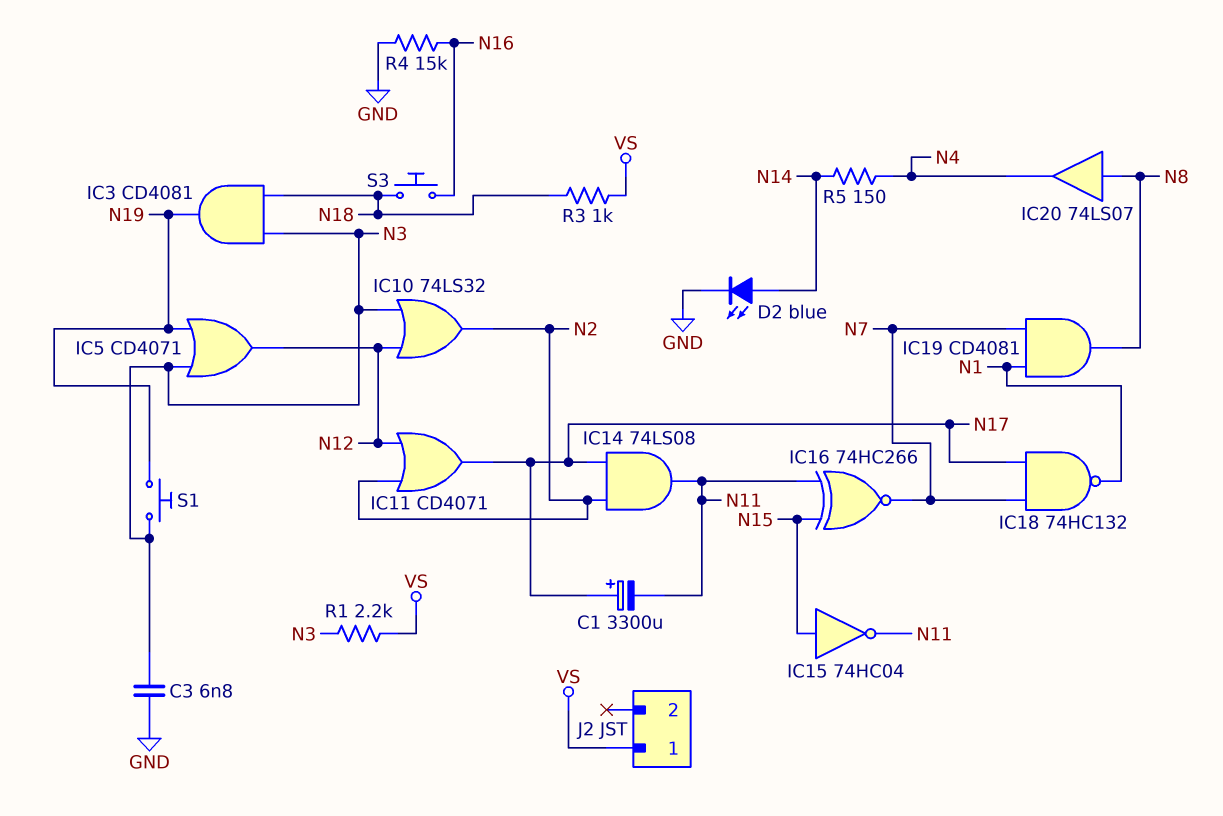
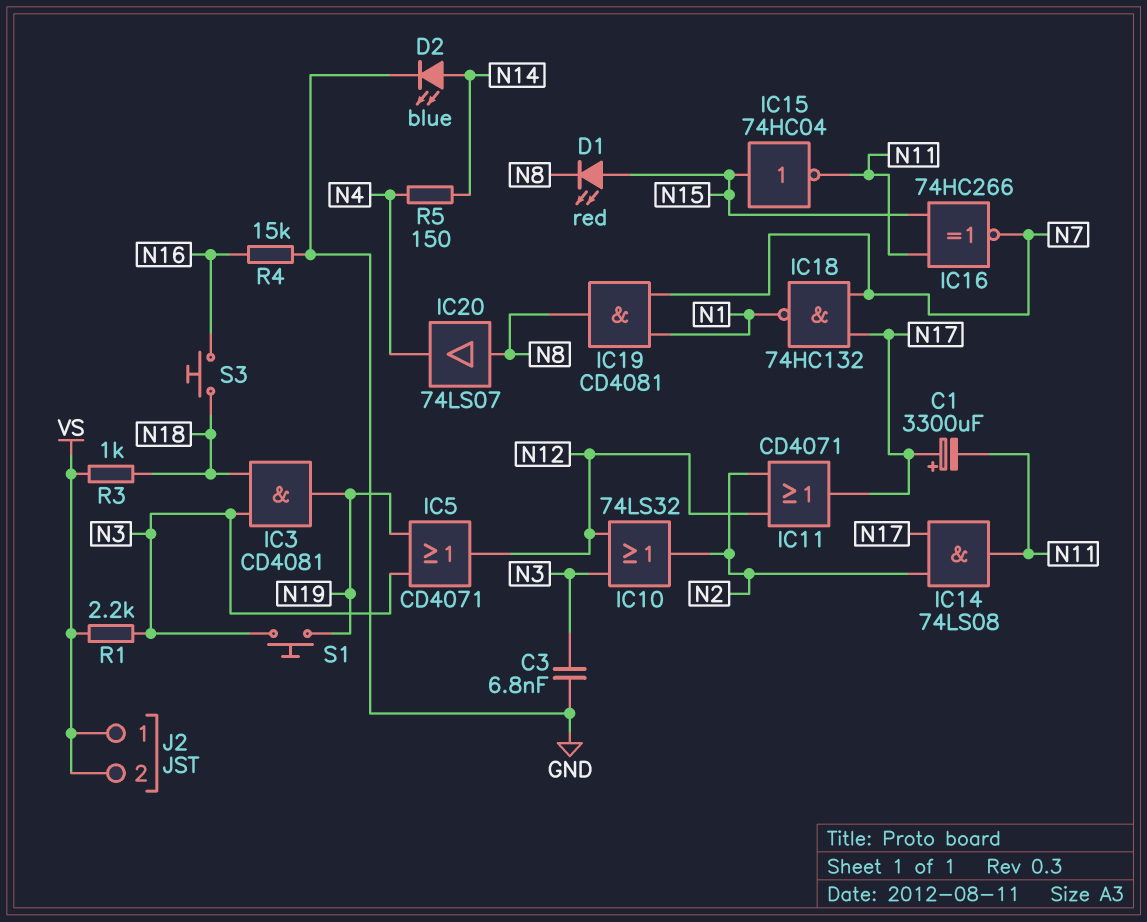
D1: none -> LED red (A N15, K N8)
J2 pin 2: none -> VS

